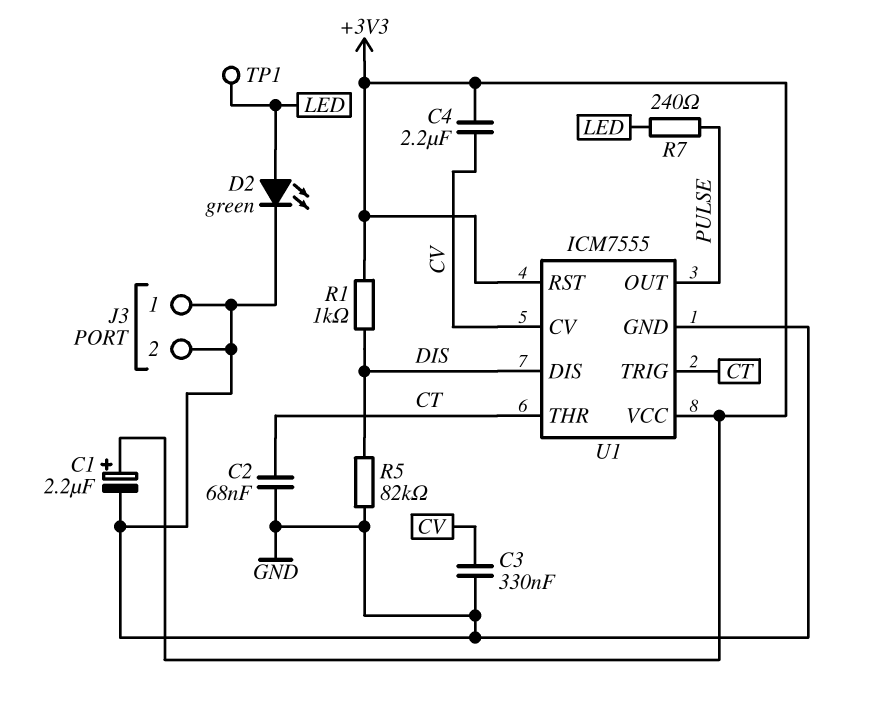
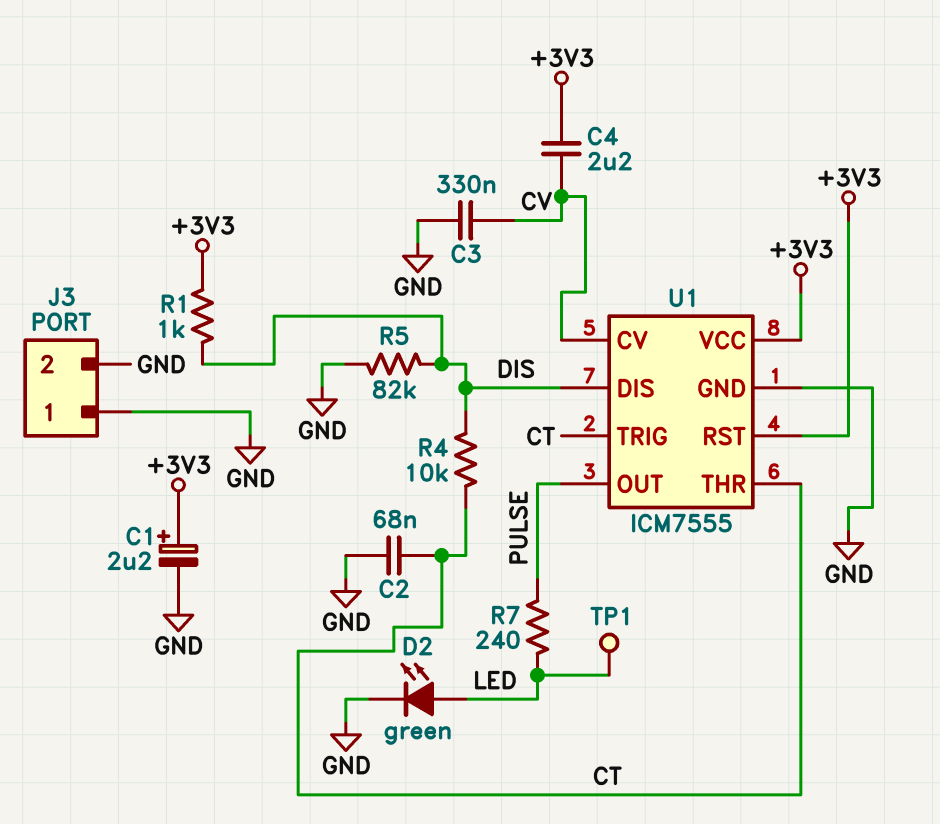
R4: none -> 10k (CT, DIS)

